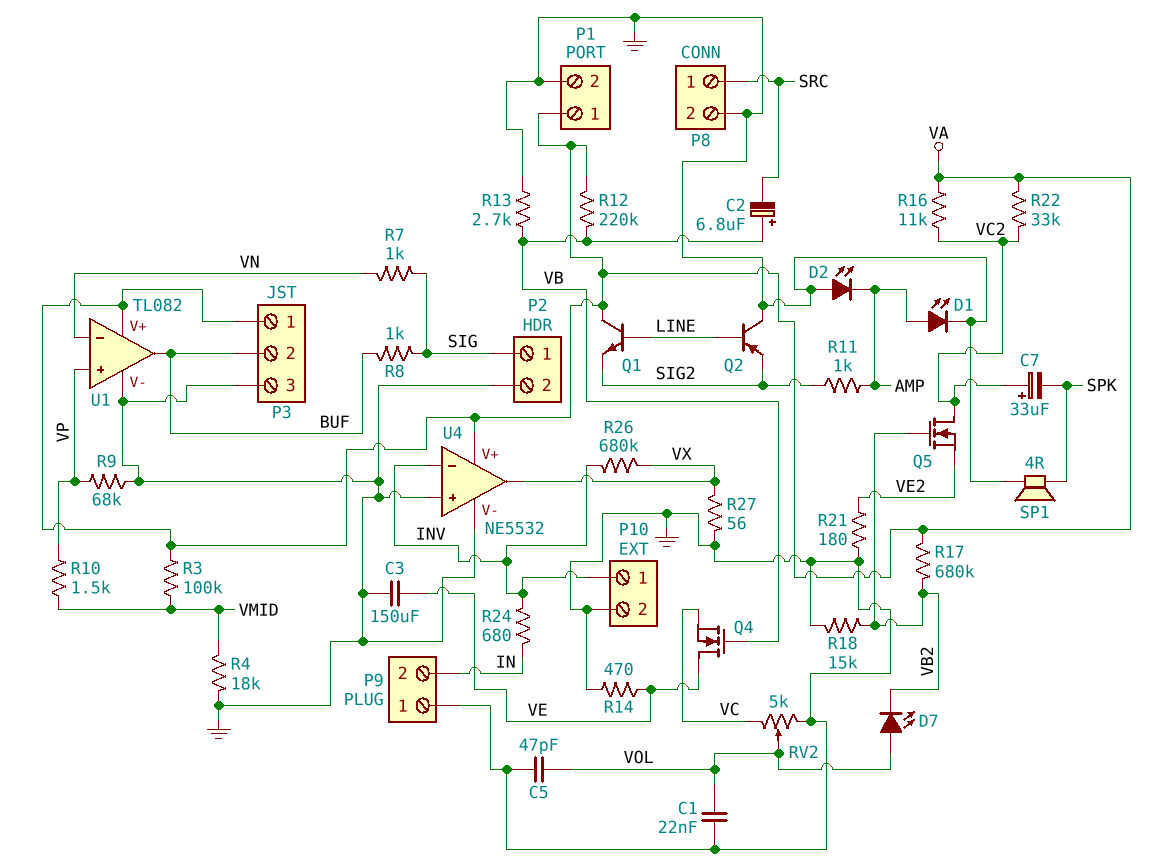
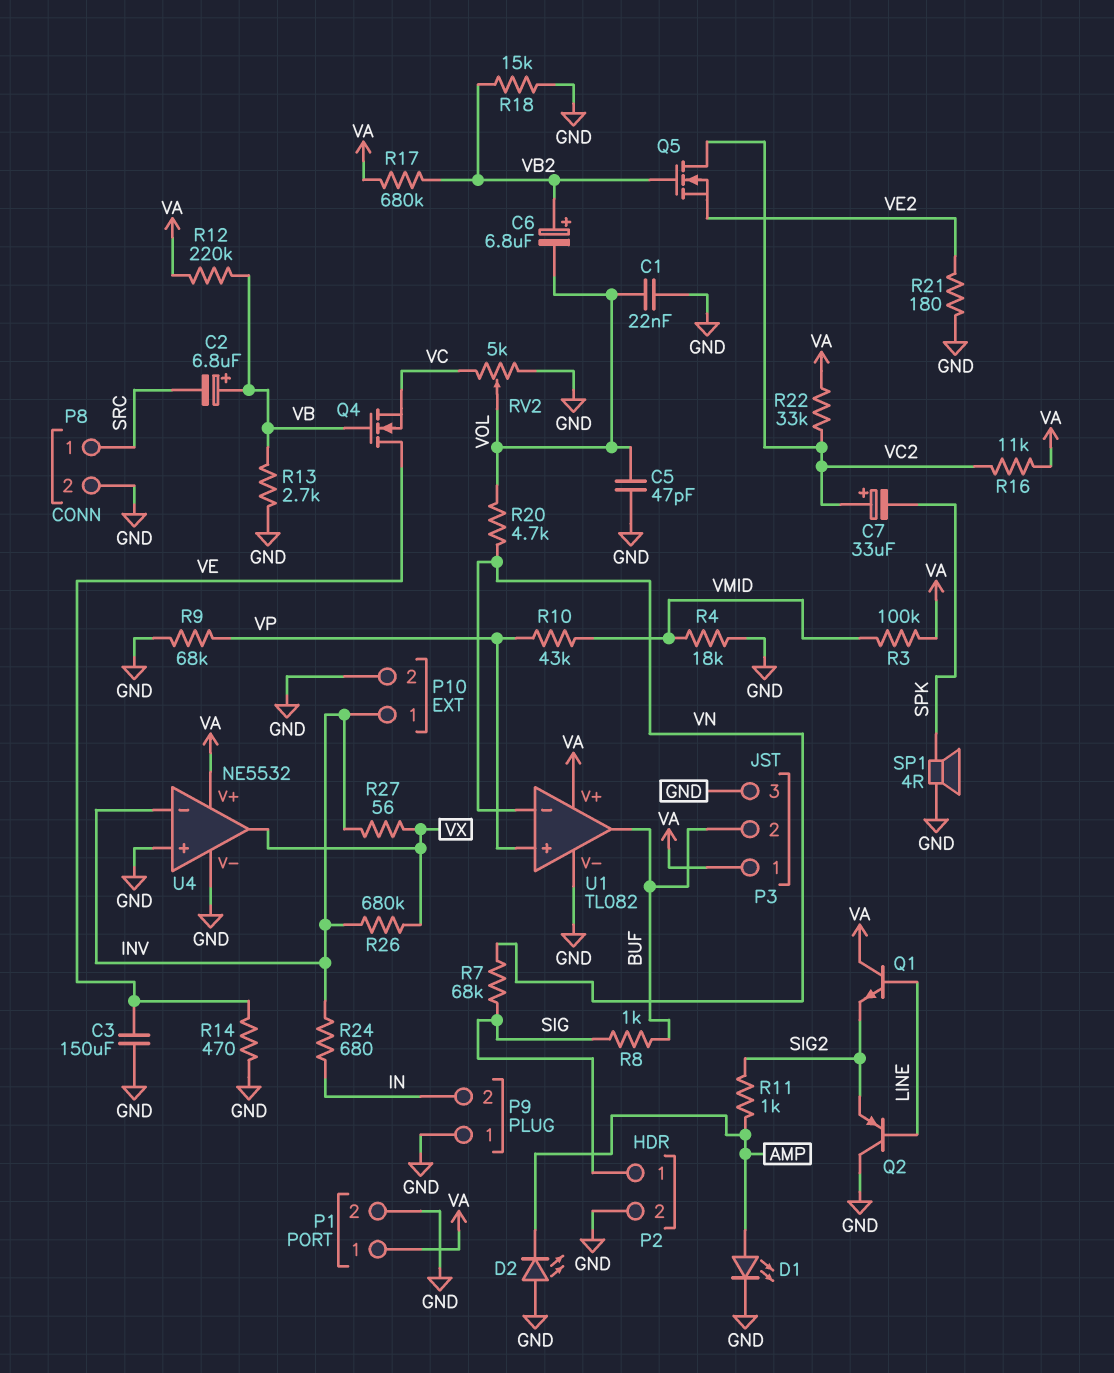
C6: none -> 6.8uF (plus VB2, minus VOL)
D7: LED (A VOL, K VB2) -> none
R7: 1k (SIG, VN) -> 68k (SIG, VN)
R10: 1.5k (VMID, VP) -> 43k (VMID, VP)
R20: none -> 4.7k (VN, VOL)
R27: 56 (GND, VX) -> 56 (INV, VX)

